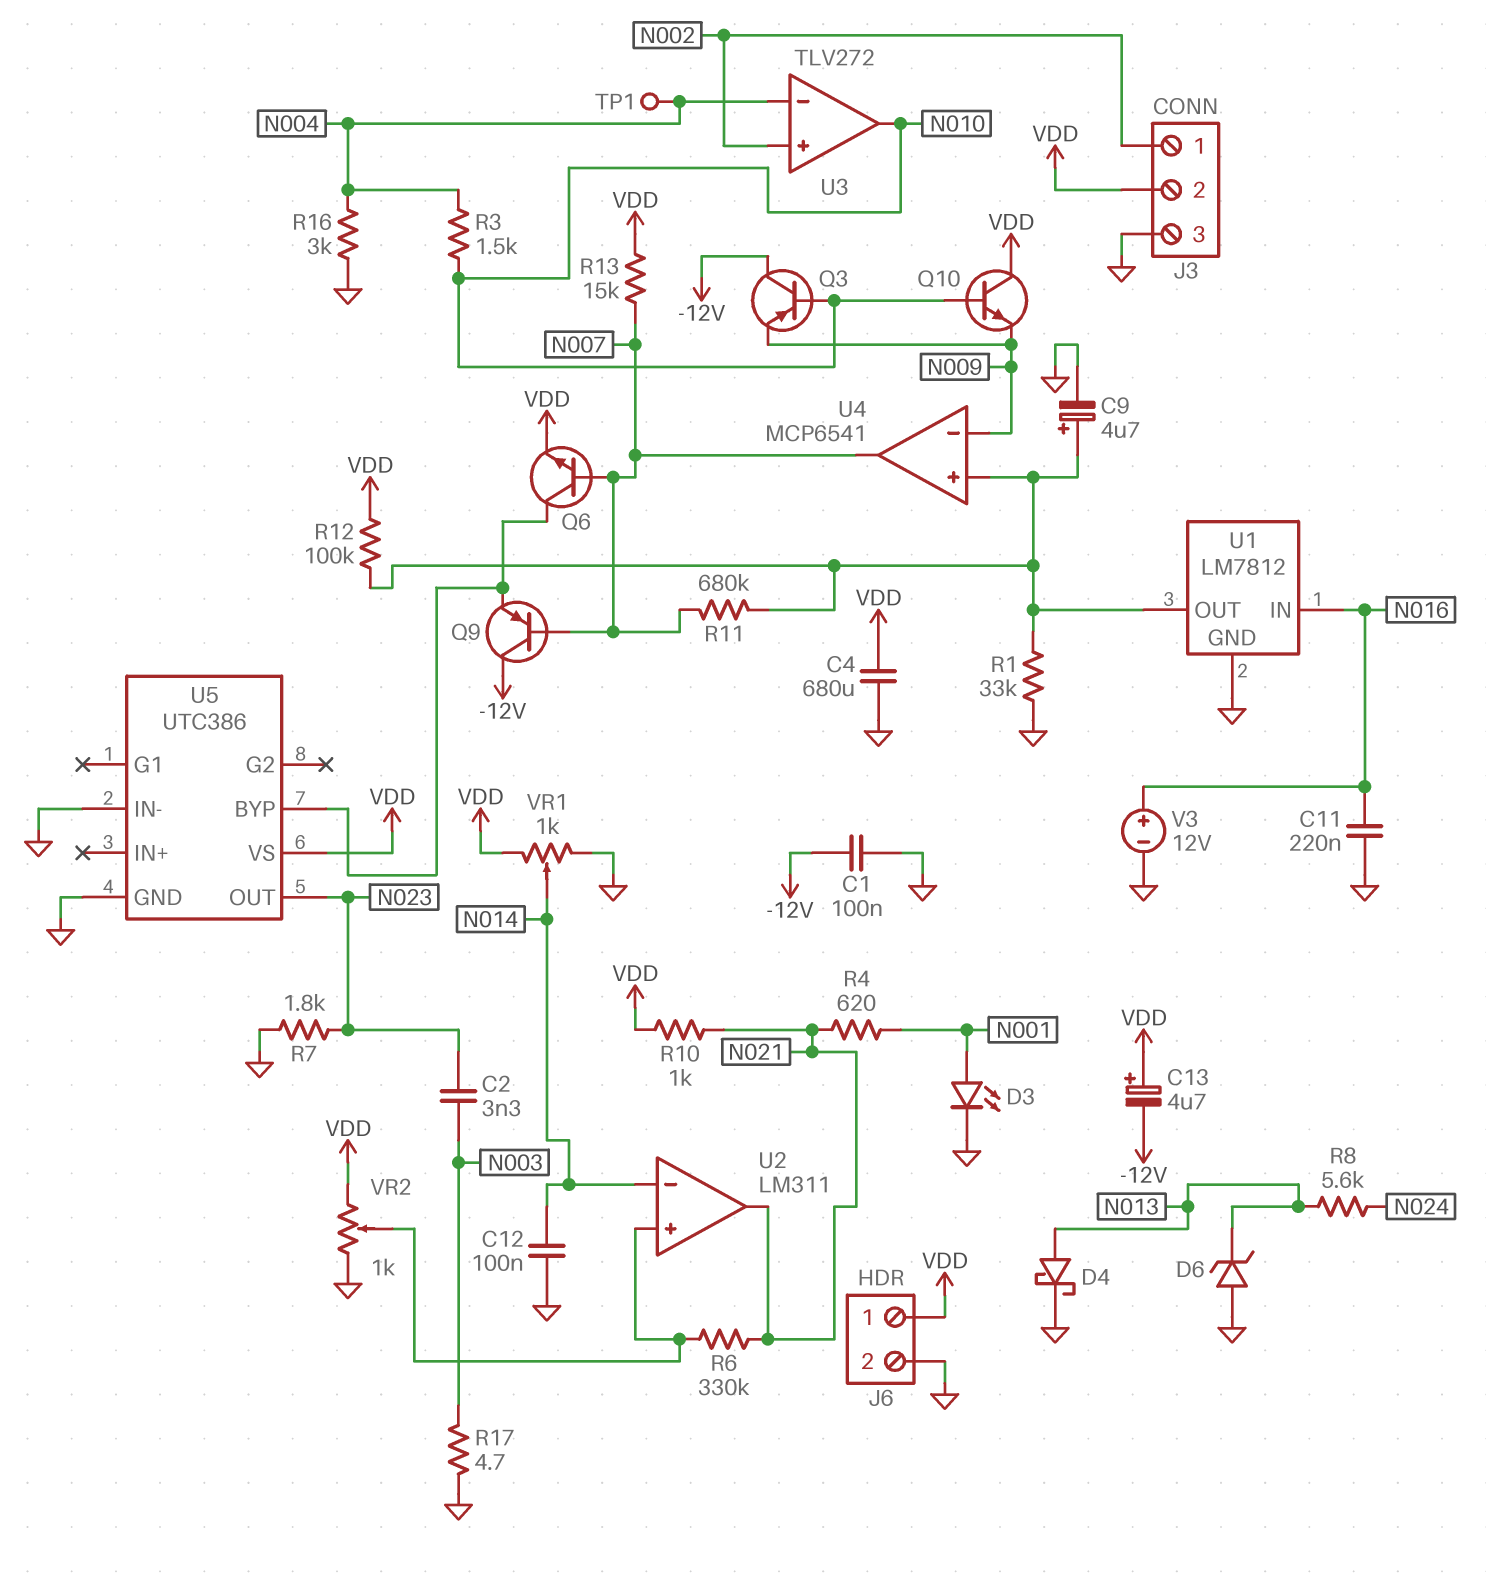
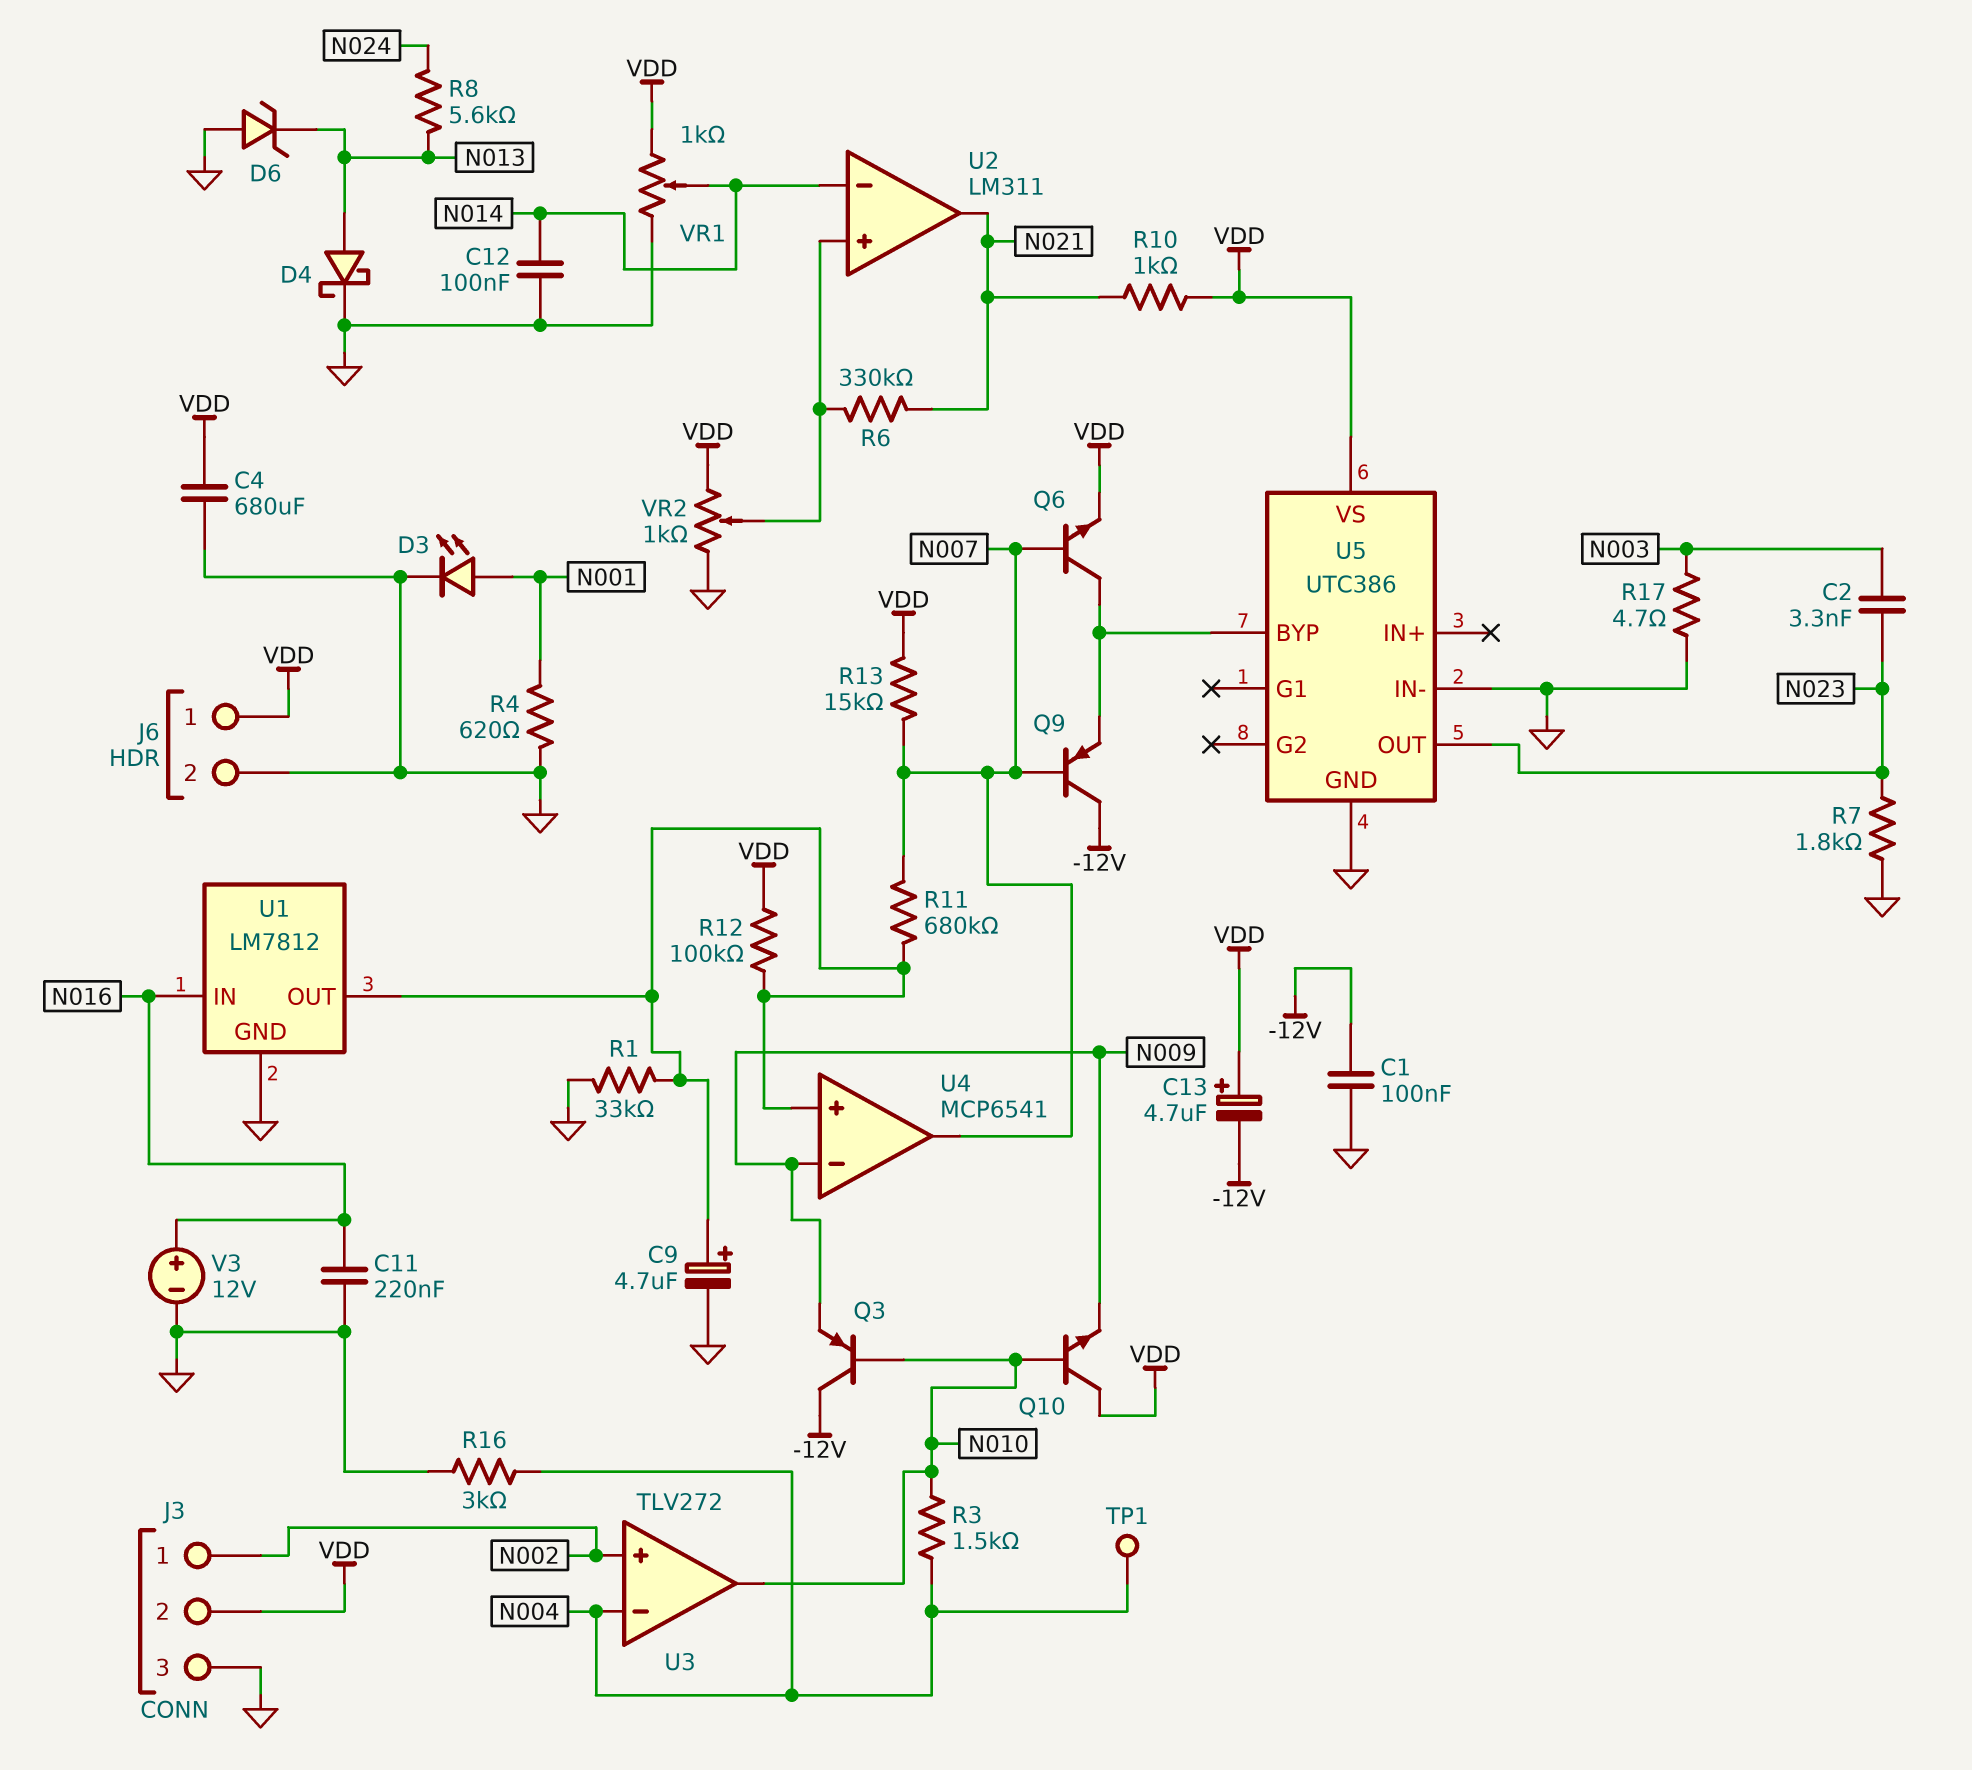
R4: 620 (N001, N021) -> 620 (GND, N001)

